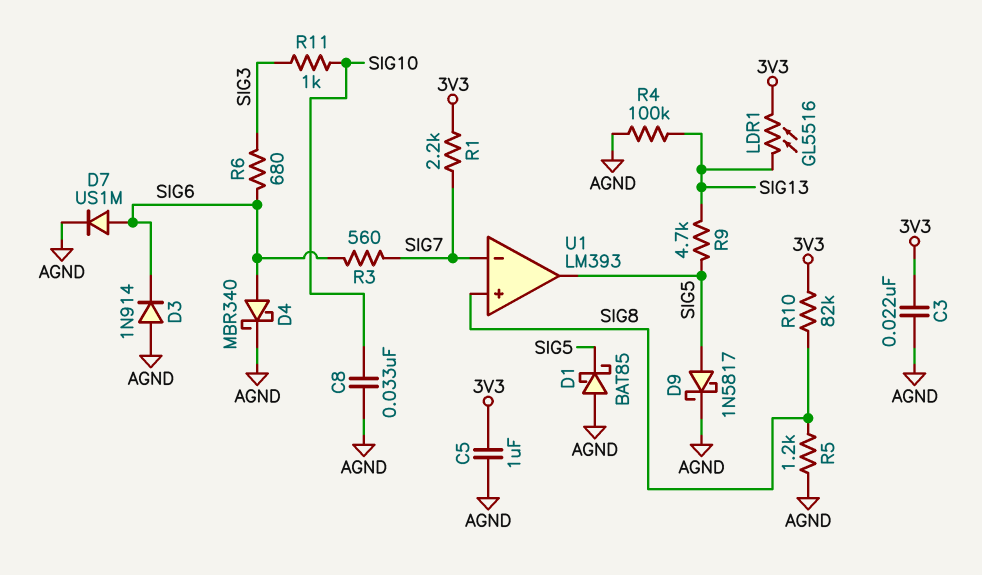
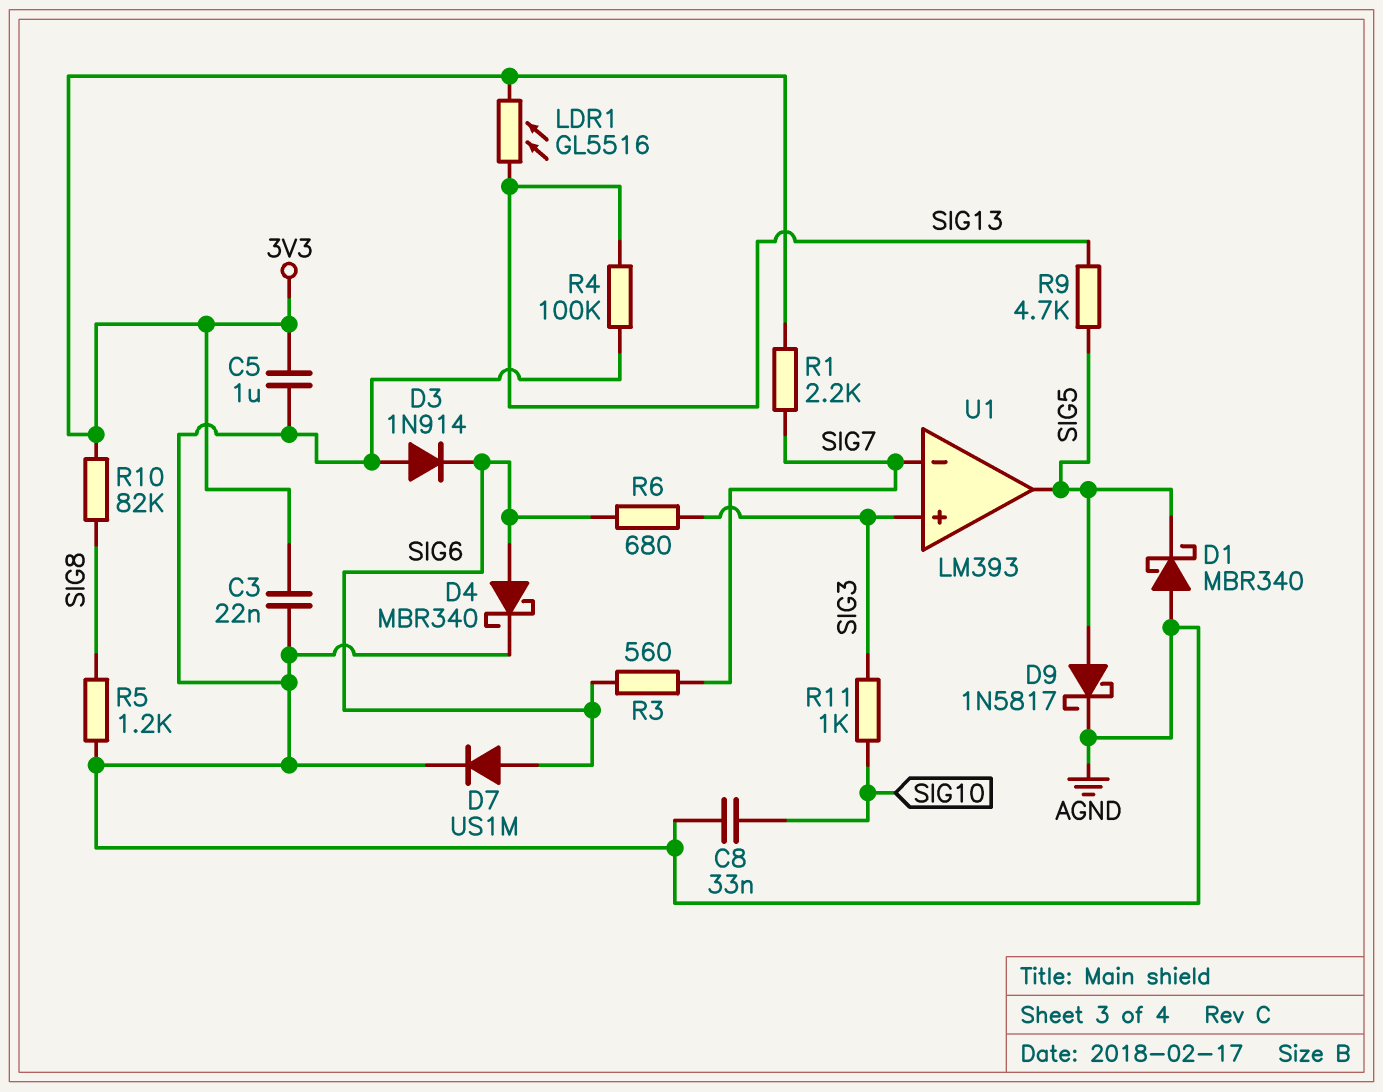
D1: schottky BAT85 (A AGND, K SIG5) -> schottky MBR340 (A AGND, K SIG5)
U1 pin in+: SIG8 -> SIG3

